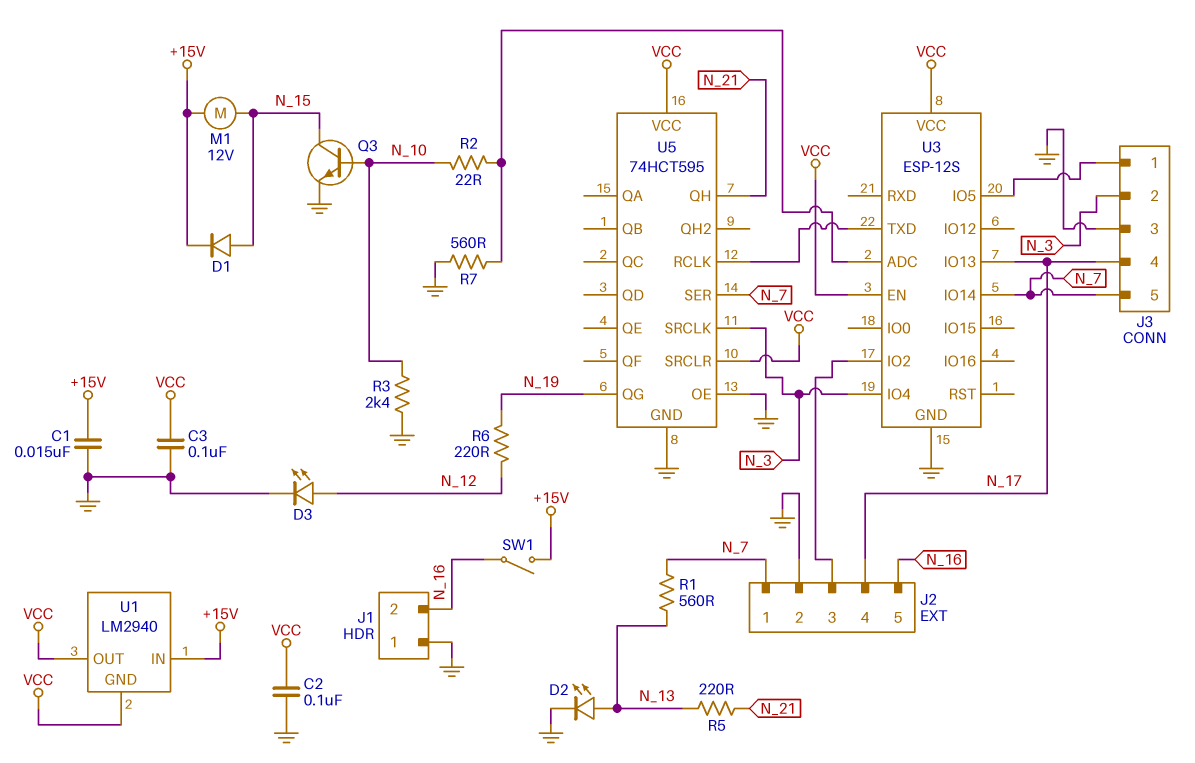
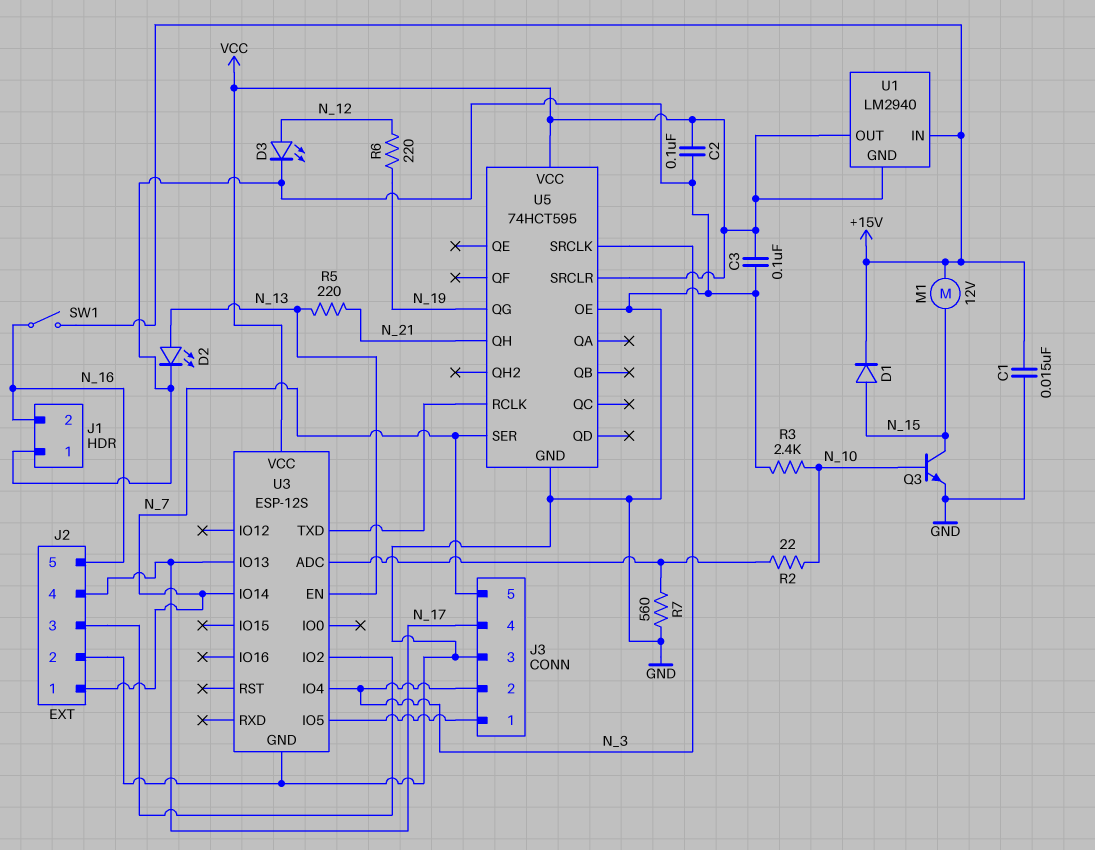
R1: 560 (N_7, N_13) -> none
U3 pin EN: VCC -> N_13

